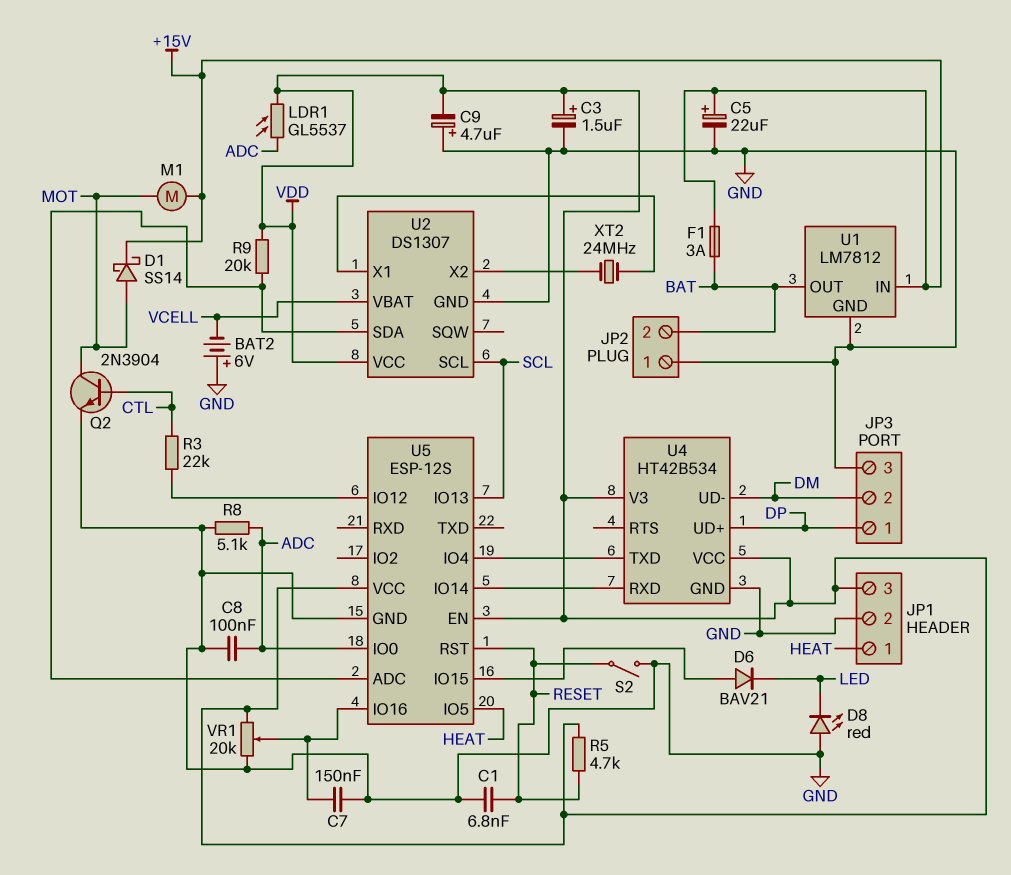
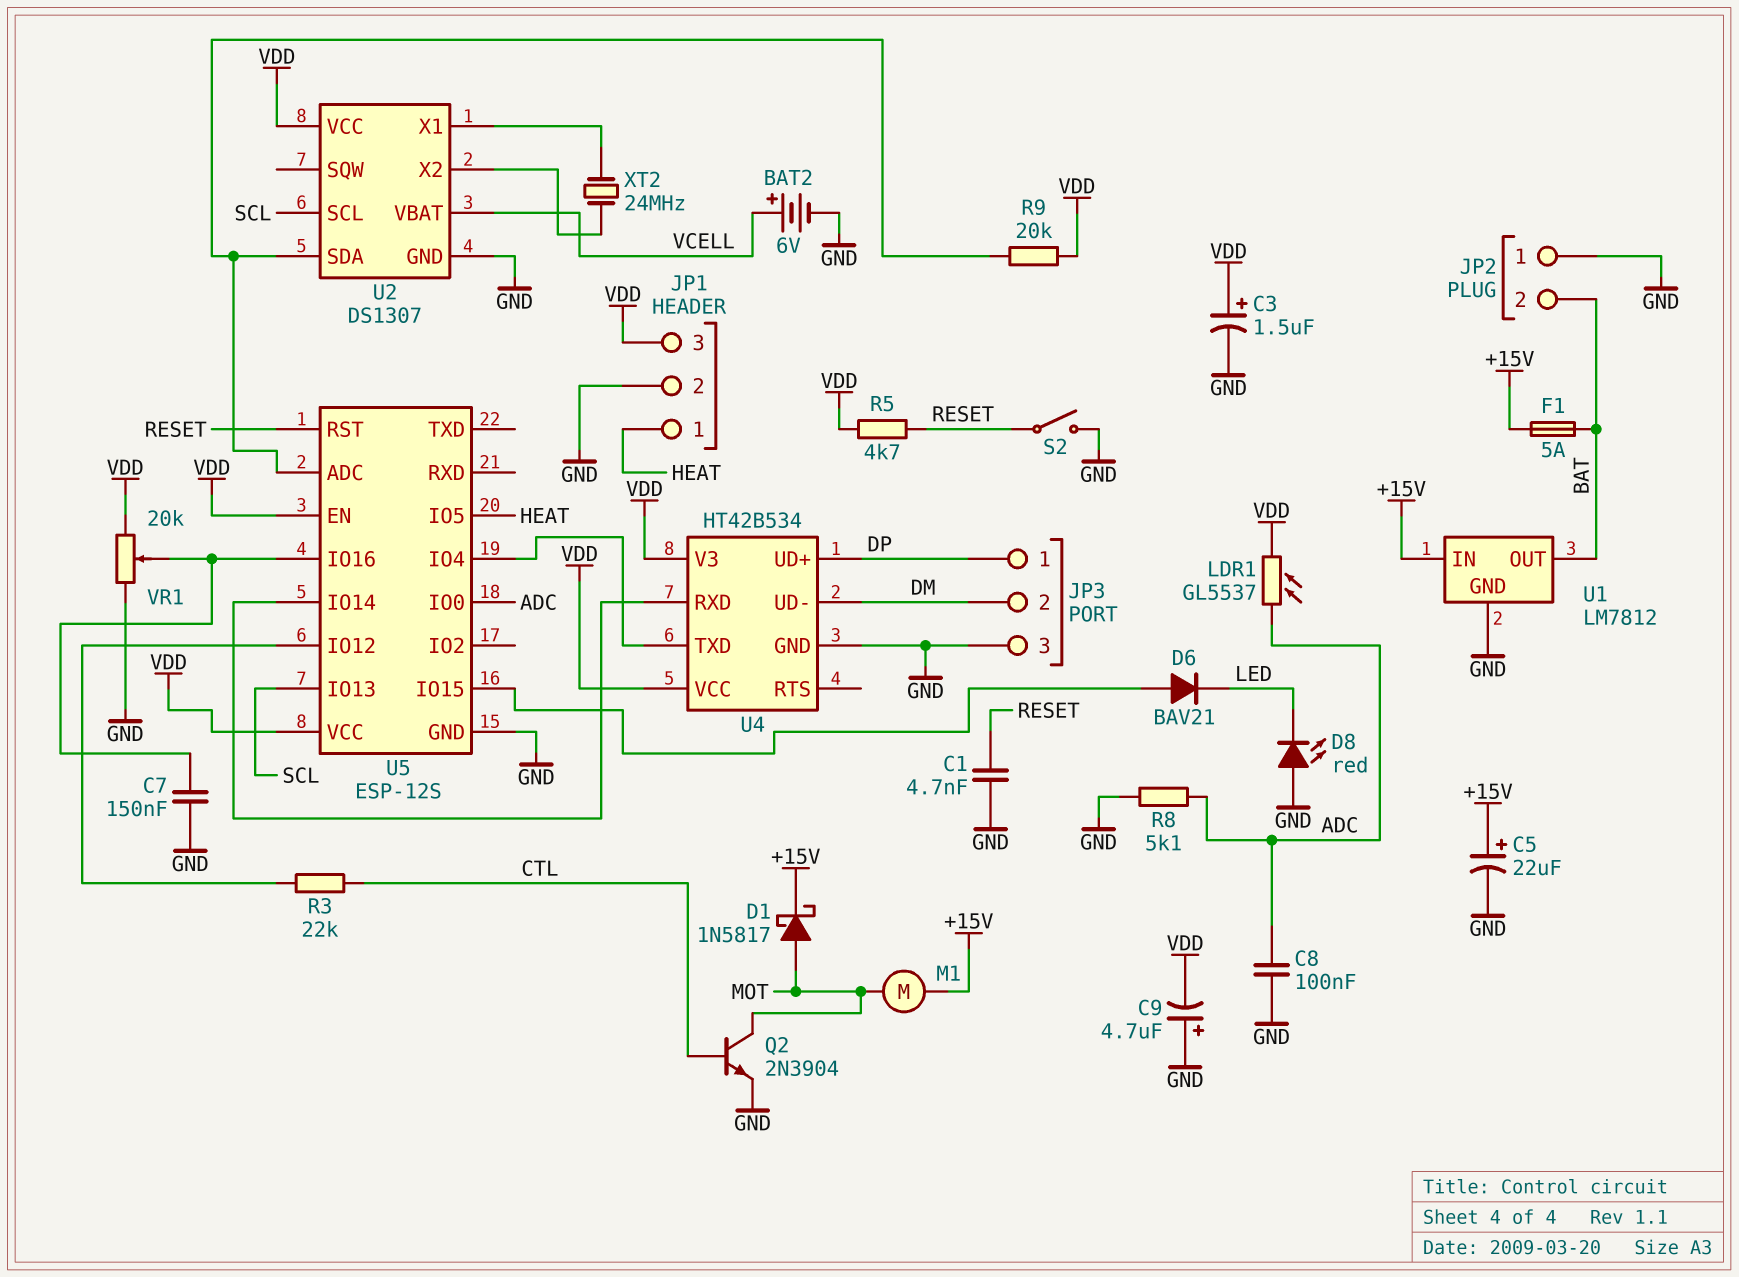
BAT2: 6V (plus GND, minus VCELL) -> 6V (plus VCELL, minus GND)
C1: 6.8nF (GND, RESET) -> 4.7nF (GND, RESET)
D1: schottky SS14 (A MOT, K +15V) -> schottky 1N5817 (A MOT, K +15V)
F1: 3A (+15V, BAT) -> 5A (+15V, BAT)

